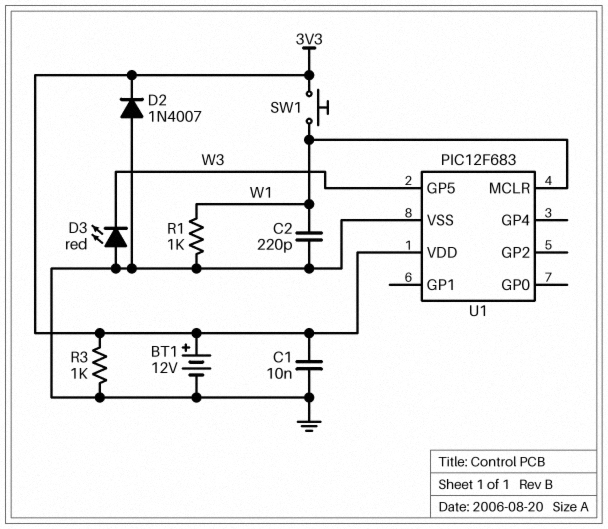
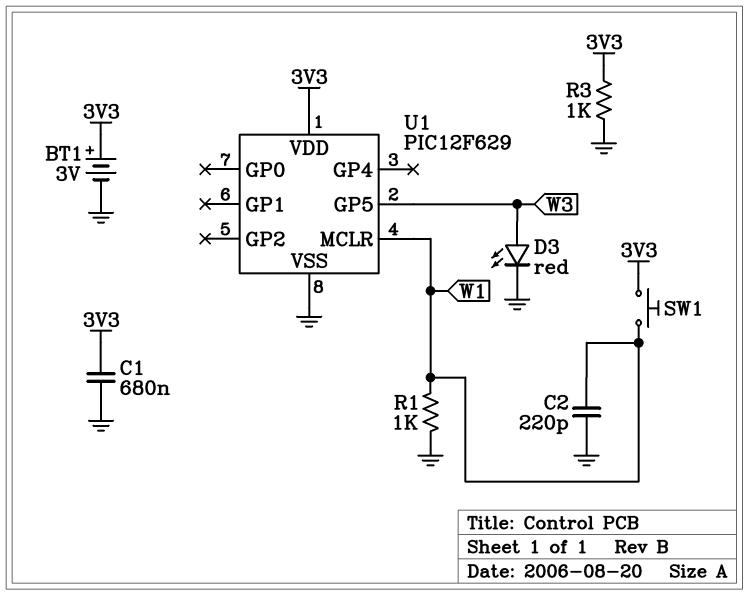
BT1: 12V (plus 3V3, minus GND) -> 3V (plus 3V3, minus GND)
C1: 10nF (3V3, GND) -> 680nF (3V3, GND)
D2: diode 1N4007 (A GND, K 3V3) -> none
D3: LED red (A GND, K W3) -> LED red (A W3, K GND)
U1: PIC12F683 -> PIC12F629

